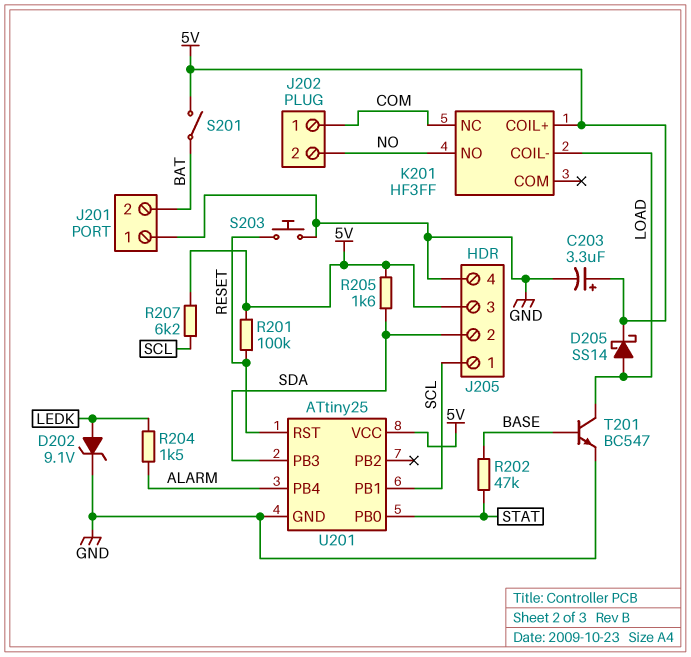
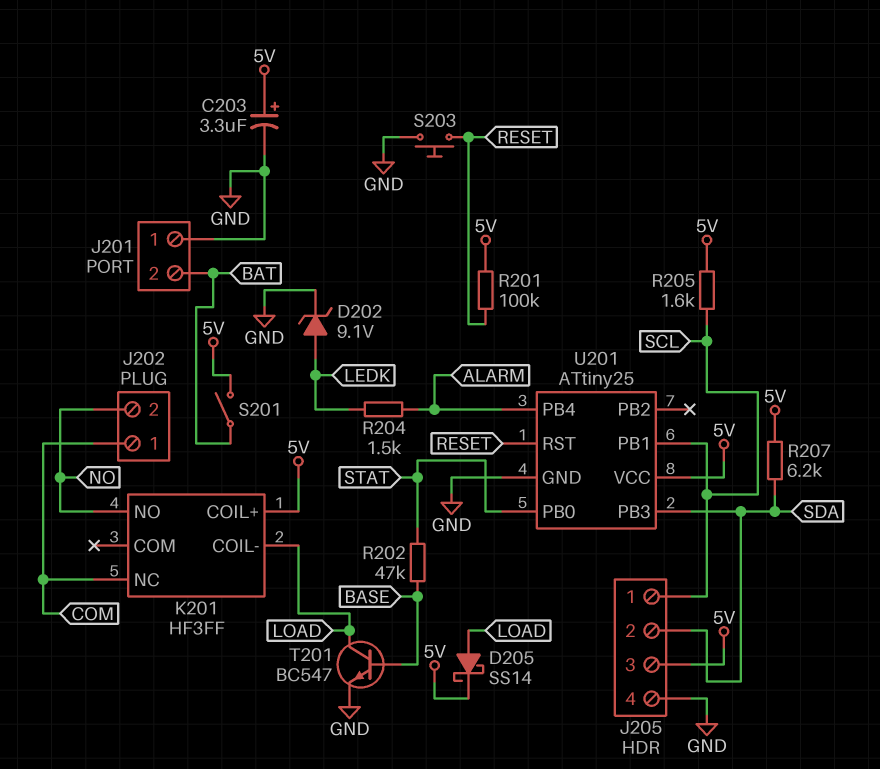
R205: 1.6k (5V, SDA) -> 1.6k (5V, SCL)
R207: 6.2k (5V, SCL) -> 6.2k (5V, SDA)

